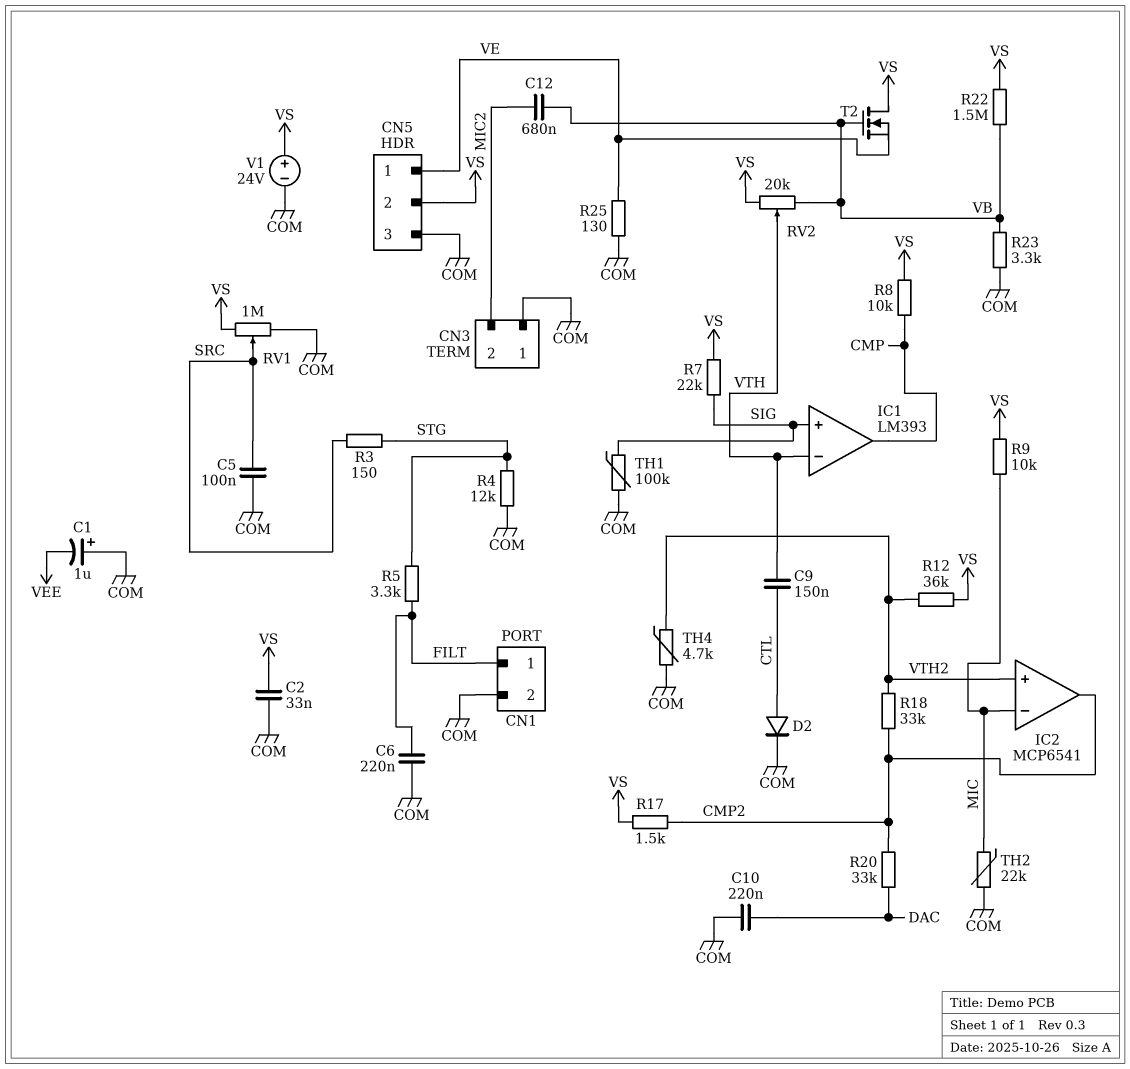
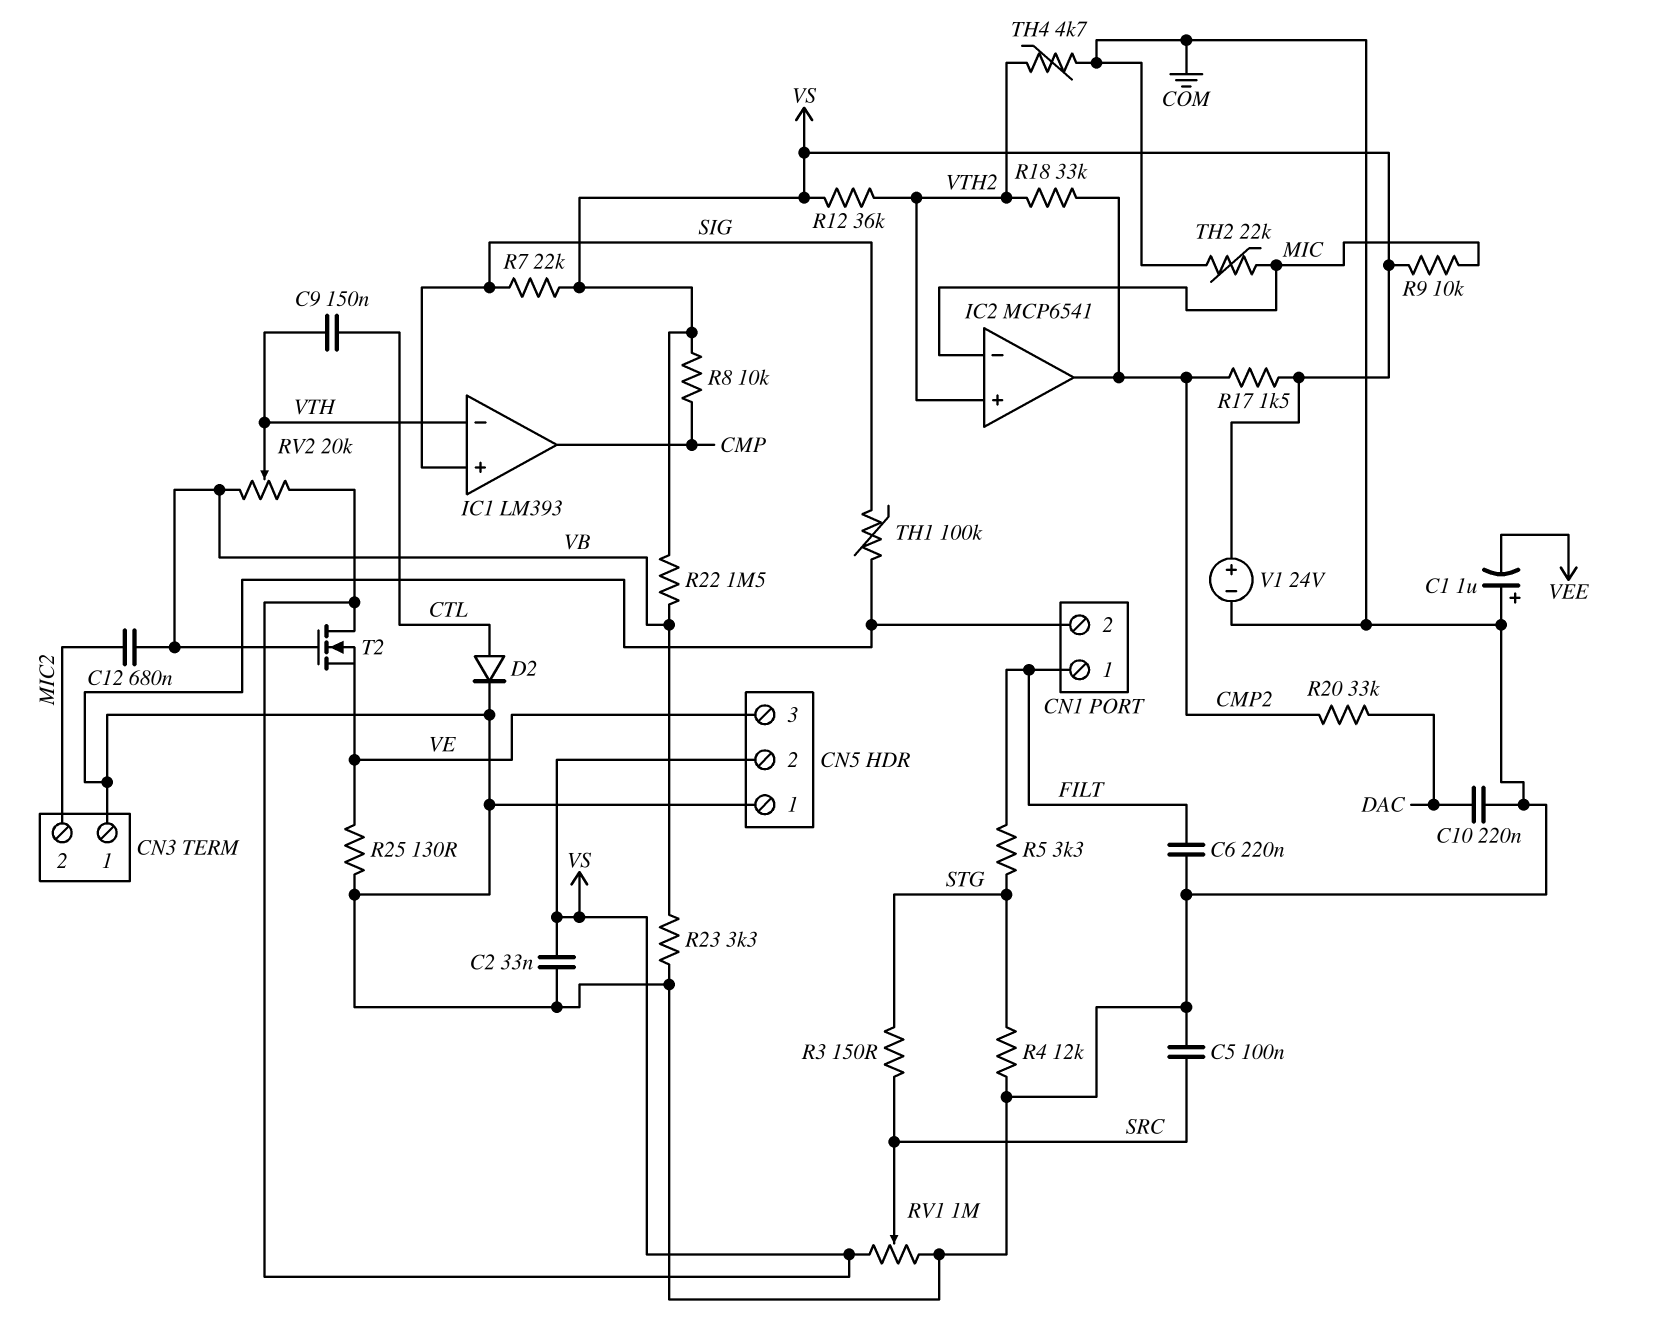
CN5 pin 1: VE -> COM
CN5 pin 3: COM -> VE

